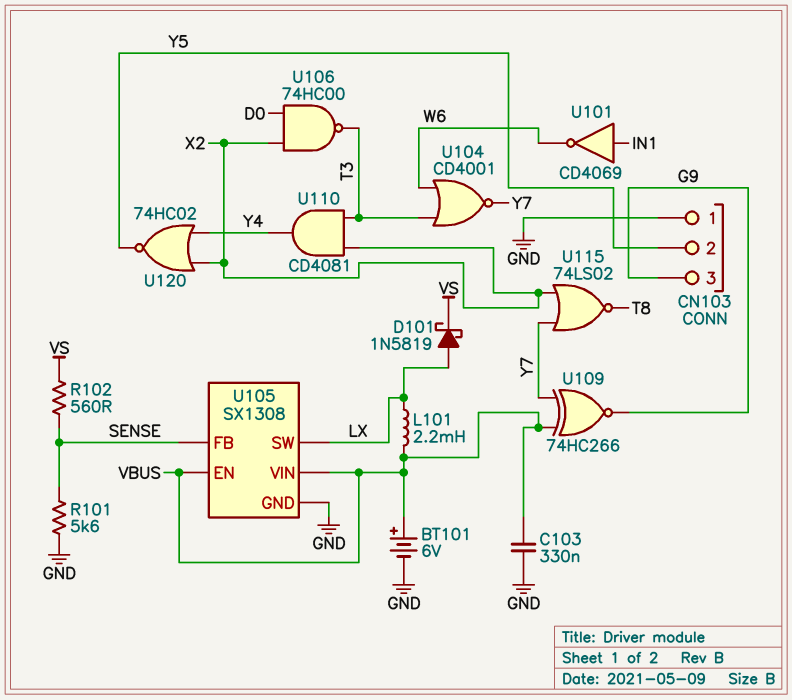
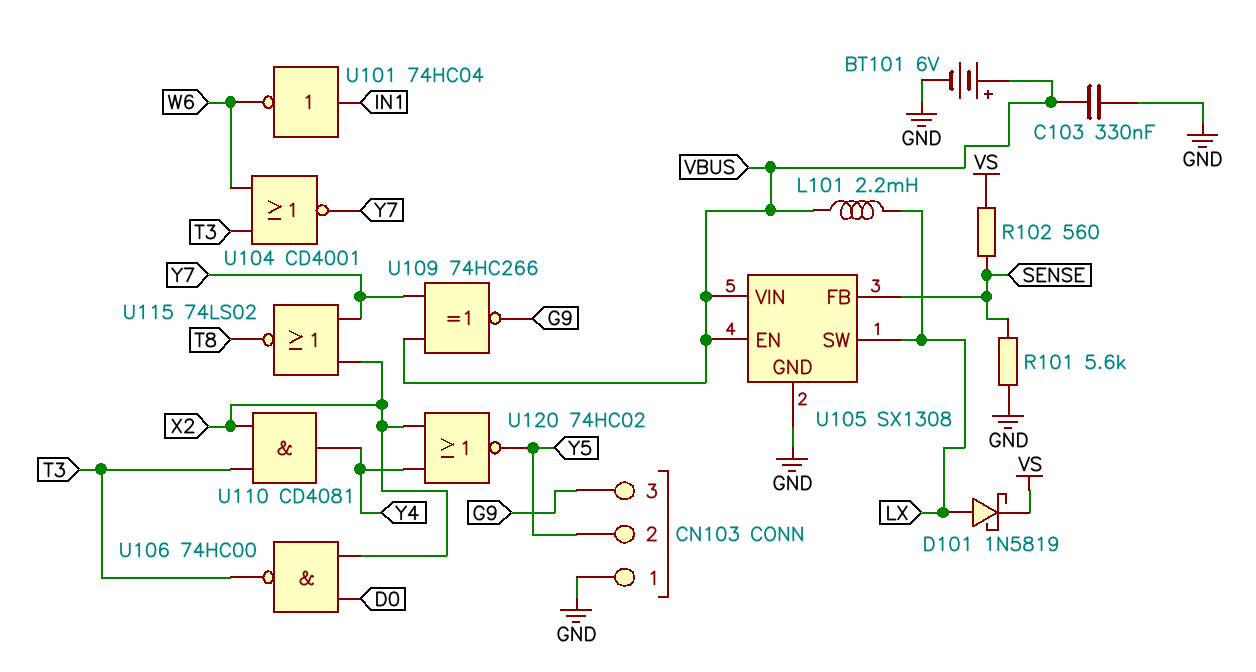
U101: NOT CD4069 (in IN1, out W6) -> NOT 74HC04 (in IN1, out W6)

